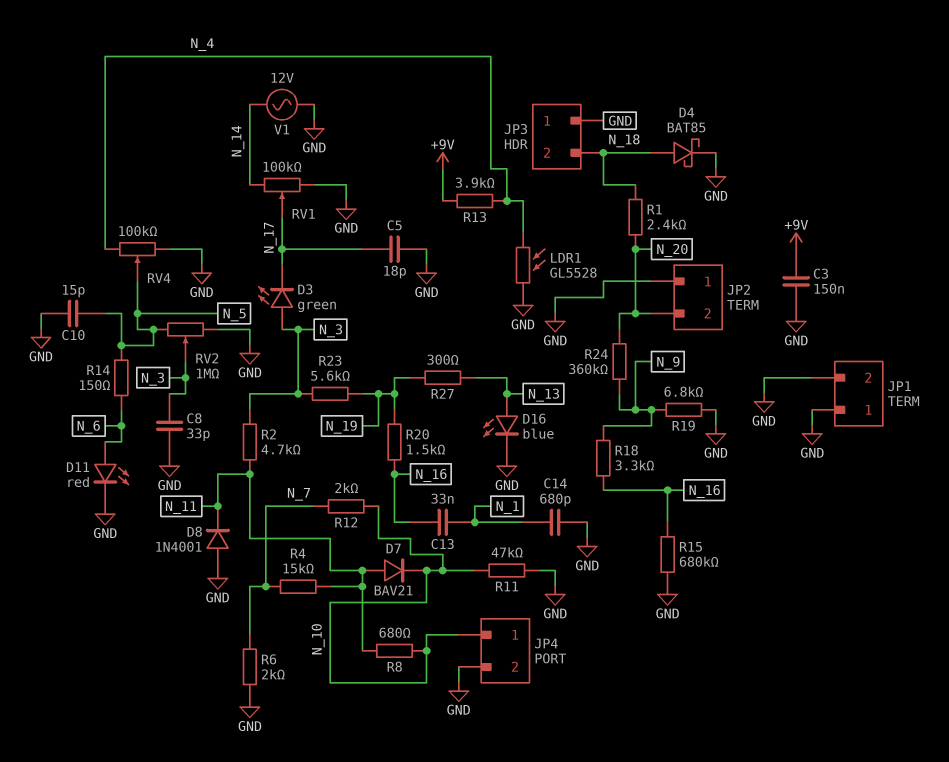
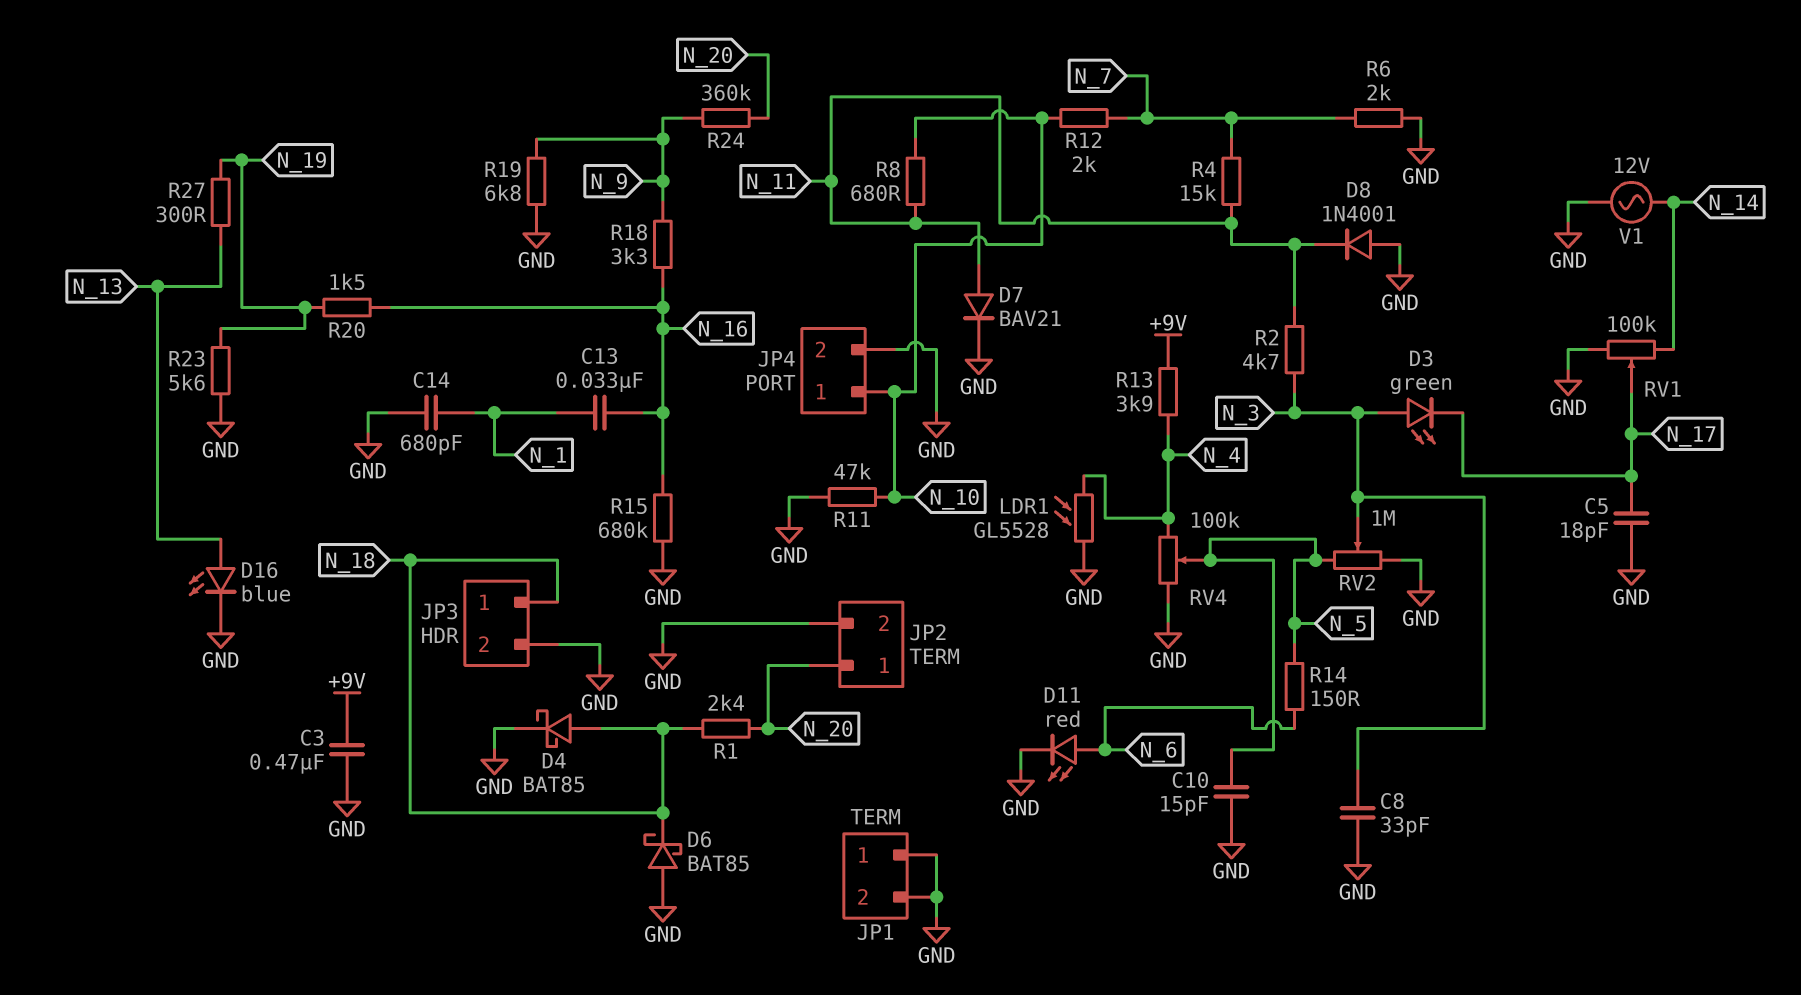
C3: 150nF (+9V, GND) -> 470nF (+9V, GND)
D6: none -> schottky BAT85 (A GND, K N_18)
D7: diode BAV21 (A N_11, K N_10) -> diode BAV21 (A N_11, K GND)
JP2 pin 1: GND -> N_20
JP2 pin 2: N_20 -> GND
JP3 pin 1: GND -> N_18
JP3 pin 2: N_18 -> GND
R23: 5.6k (N_3, N_19) -> 5.6k (GND, N_19)

